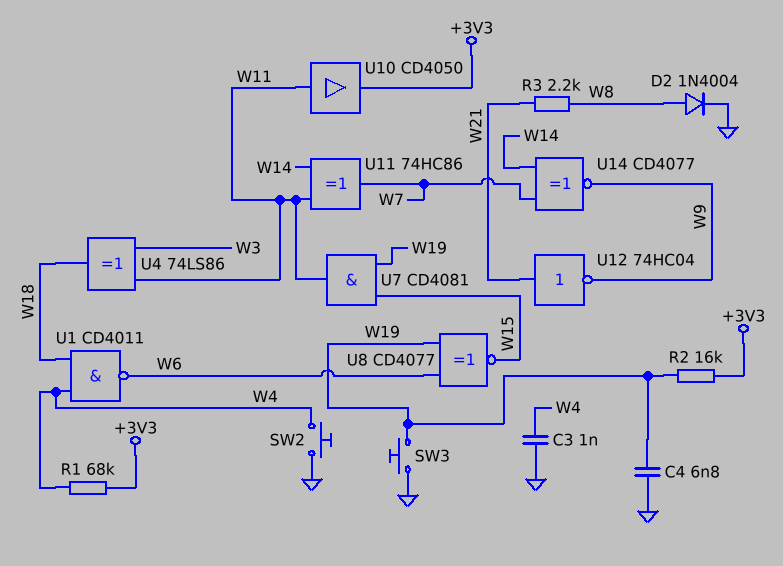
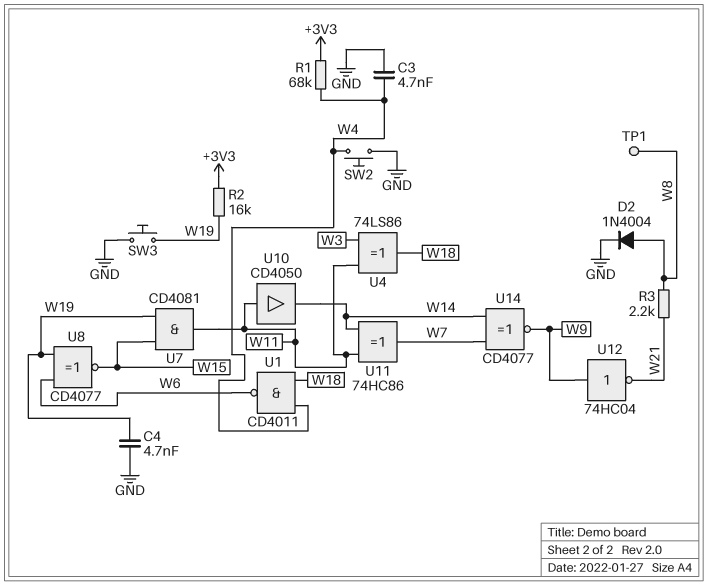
C3: 1nF (GND, W4) -> 4.7nF (GND, W4)
C4: 6.8nF (GND, W19) -> 4.7nF (GND, W19)
TP1: none -> test point (W8)
U10: buffer CD4050 (in W11, out +3V3) -> buffer CD4050 (in W11, out W14)
U12: NOT 74HC04 (in W21, out W9) -> NOT 74HC04 (in W9, out W21)

